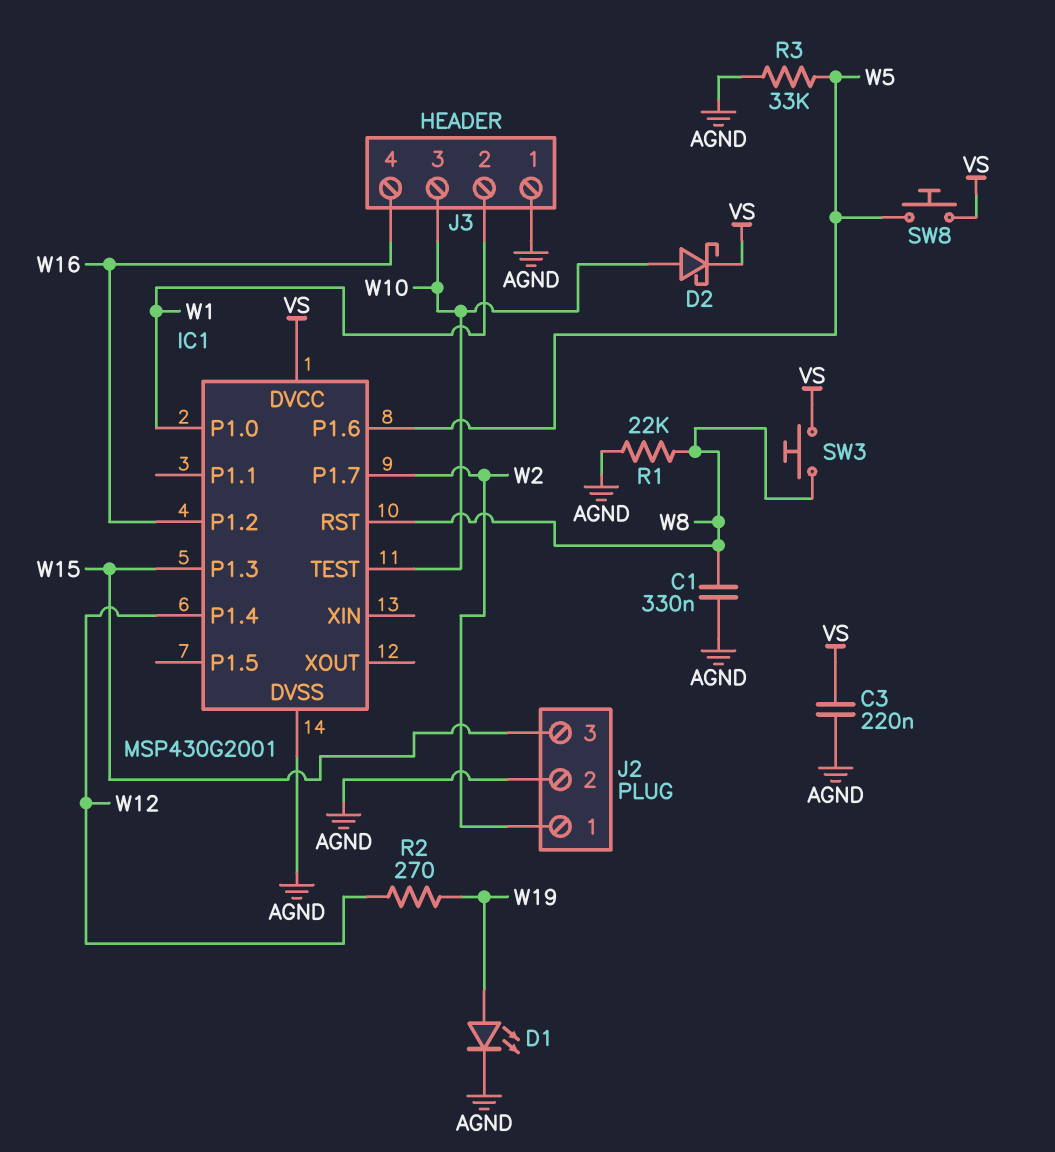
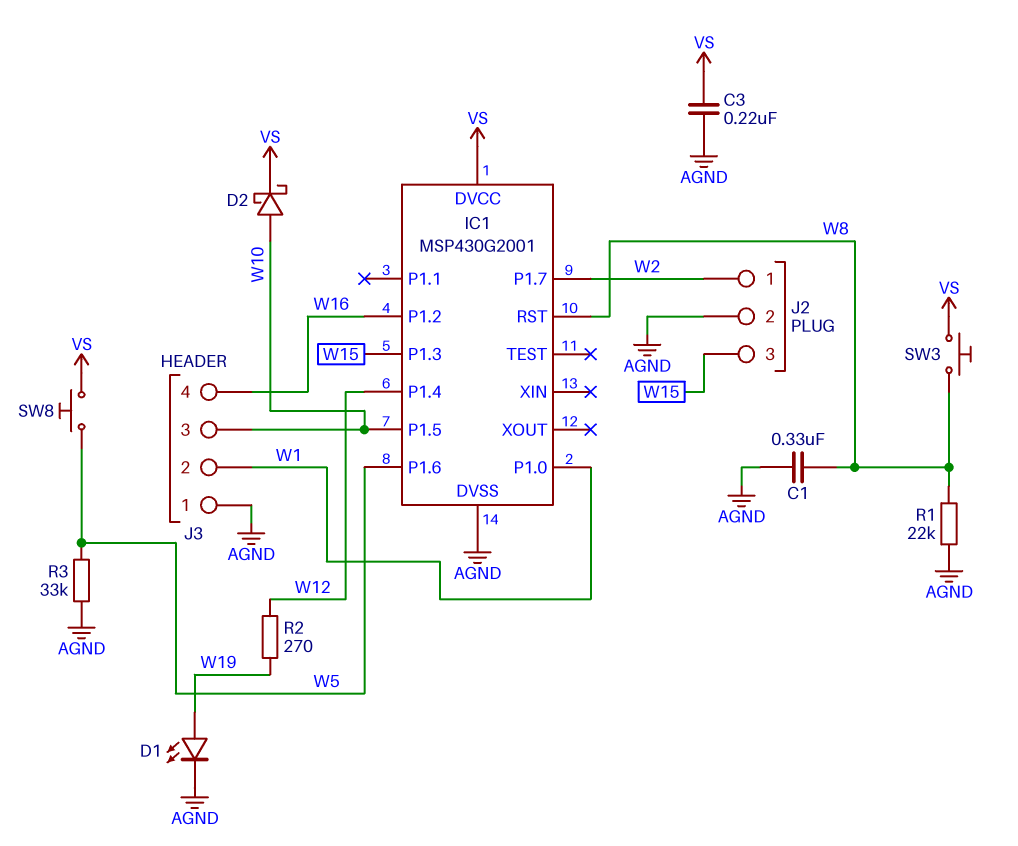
IC1 pin P1.5: none -> W10
IC1 pin TEST: W10 -> none

